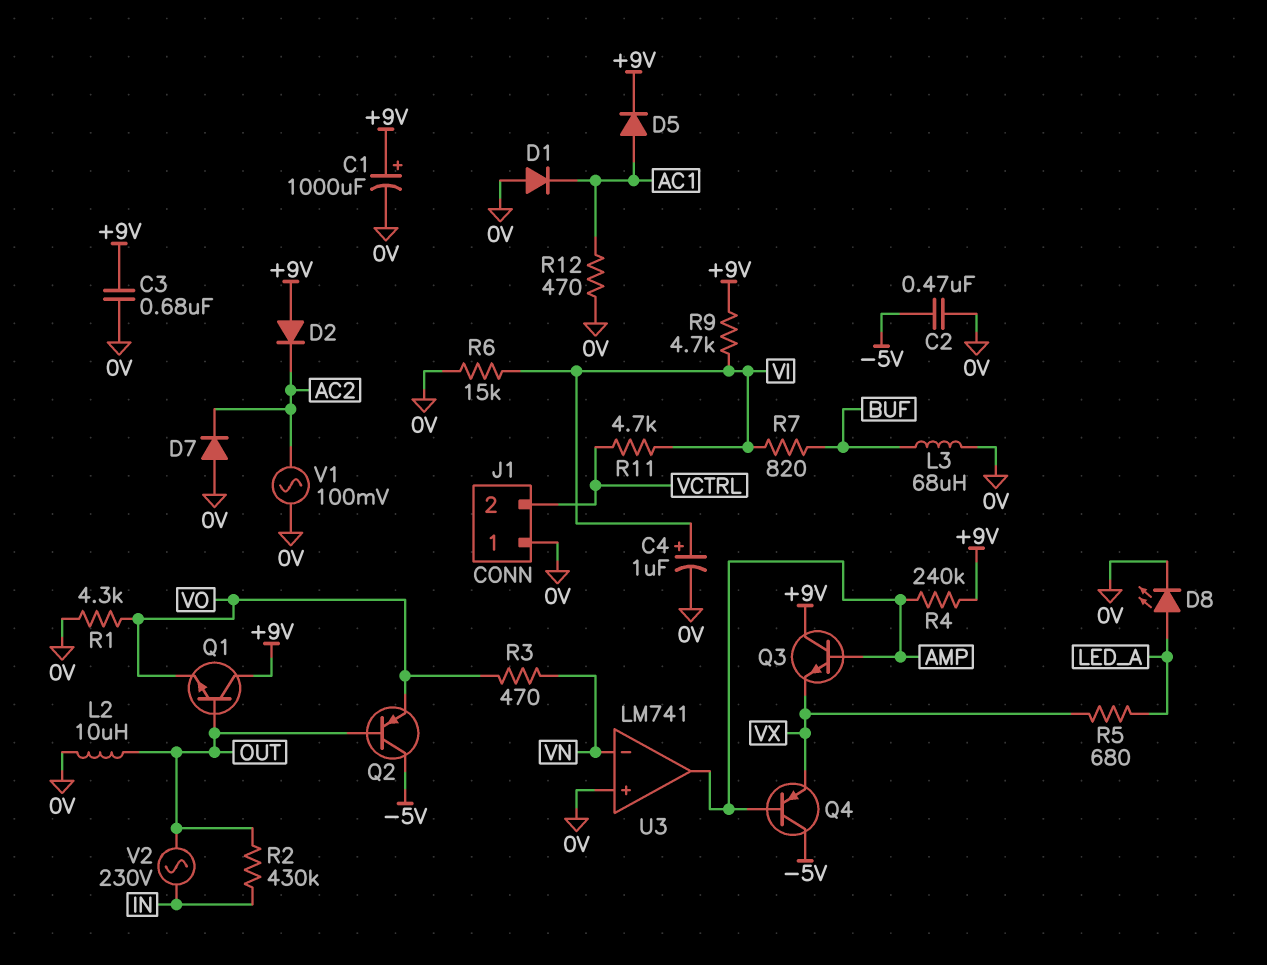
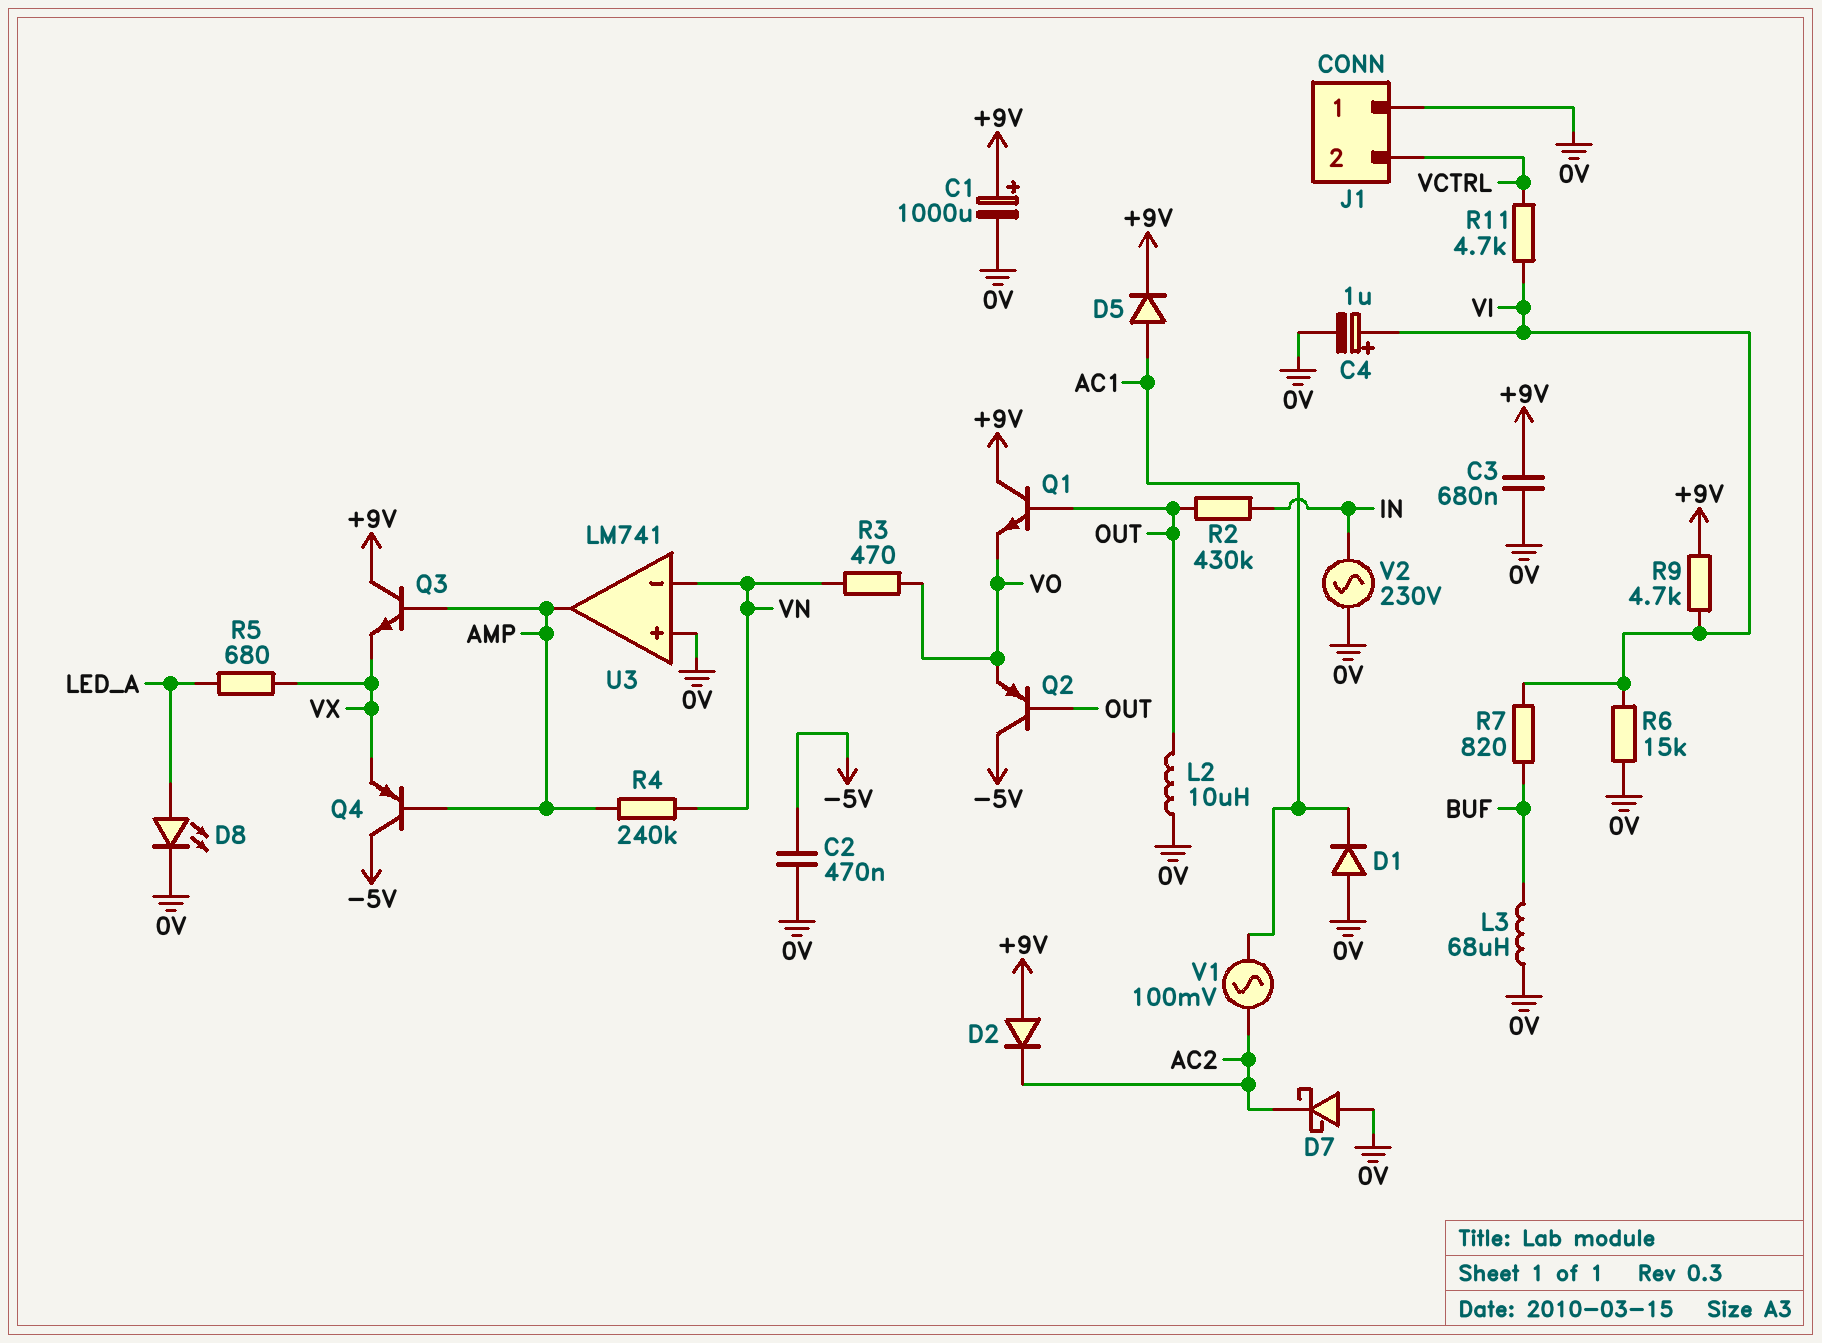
D7: diode (A 0V, K AC2) -> schottky (A 0V, K AC2)
R1: 4.3k (0V, VO) -> none
R4: 240k (+9V, AMP) -> 240k (AMP, VN)
R12: 470 (0V, AC1) -> none
V1: AC 100mV (0V, AC2) -> AC 100mV (AC1, AC2)
V2: AC 230V (IN, OUT) -> AC 230V (0V, IN)

